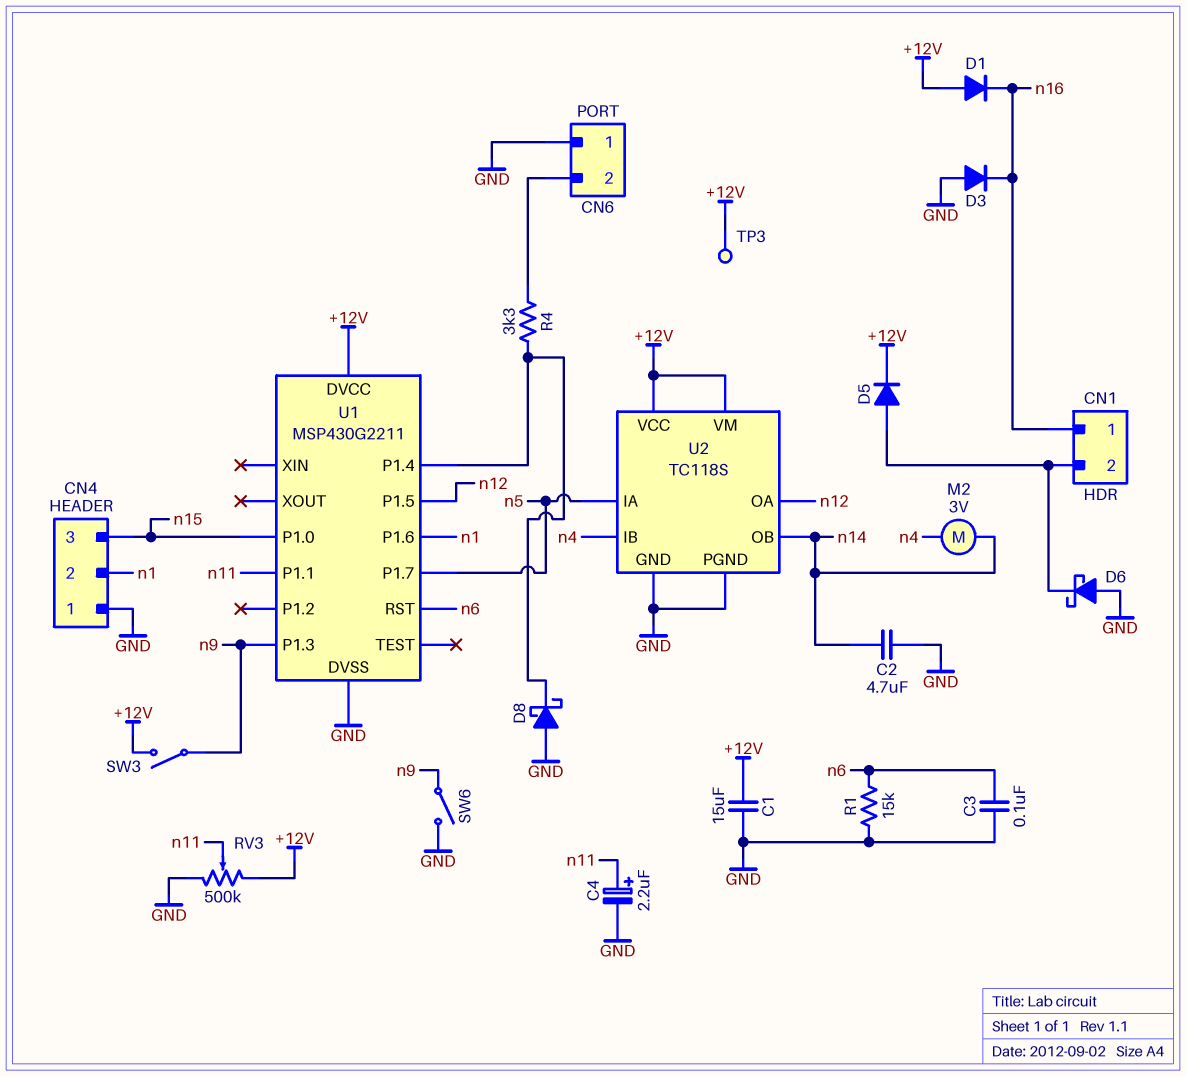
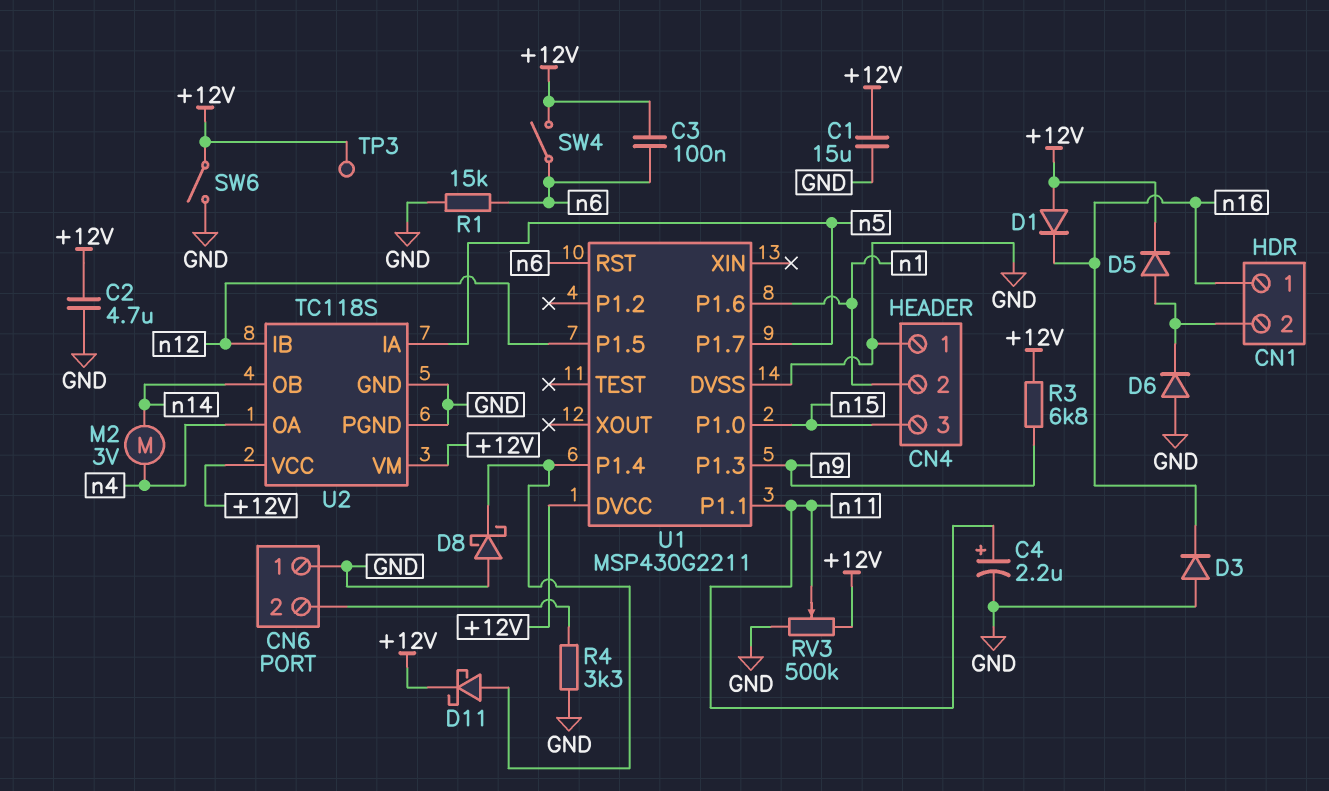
C2: 4.7uF (GND, n14) -> 4.7uF (+12V, GND)
C3: 100nF (GND, n6) -> 100nF (+12V, n6)
D6: schottky (A GND, K CN1/2) -> diode (A GND, K CN1/2)
D11: none -> schottky (A U1/P1.4, K +12V)
R3: none -> 6.8k (+12V, n9)
R4: 3.3k (CN6/2, U1/P1.4) -> 3.3k (CN6/2, GND)
SW3: switch (+12V, n9) -> none
SW4: none -> switch (+12V, n6)
SW6: switch (GND, n9) -> switch (+12V, GND)
U2 pin IB: n4 -> n12
U2 pin OA: n12 -> n4

